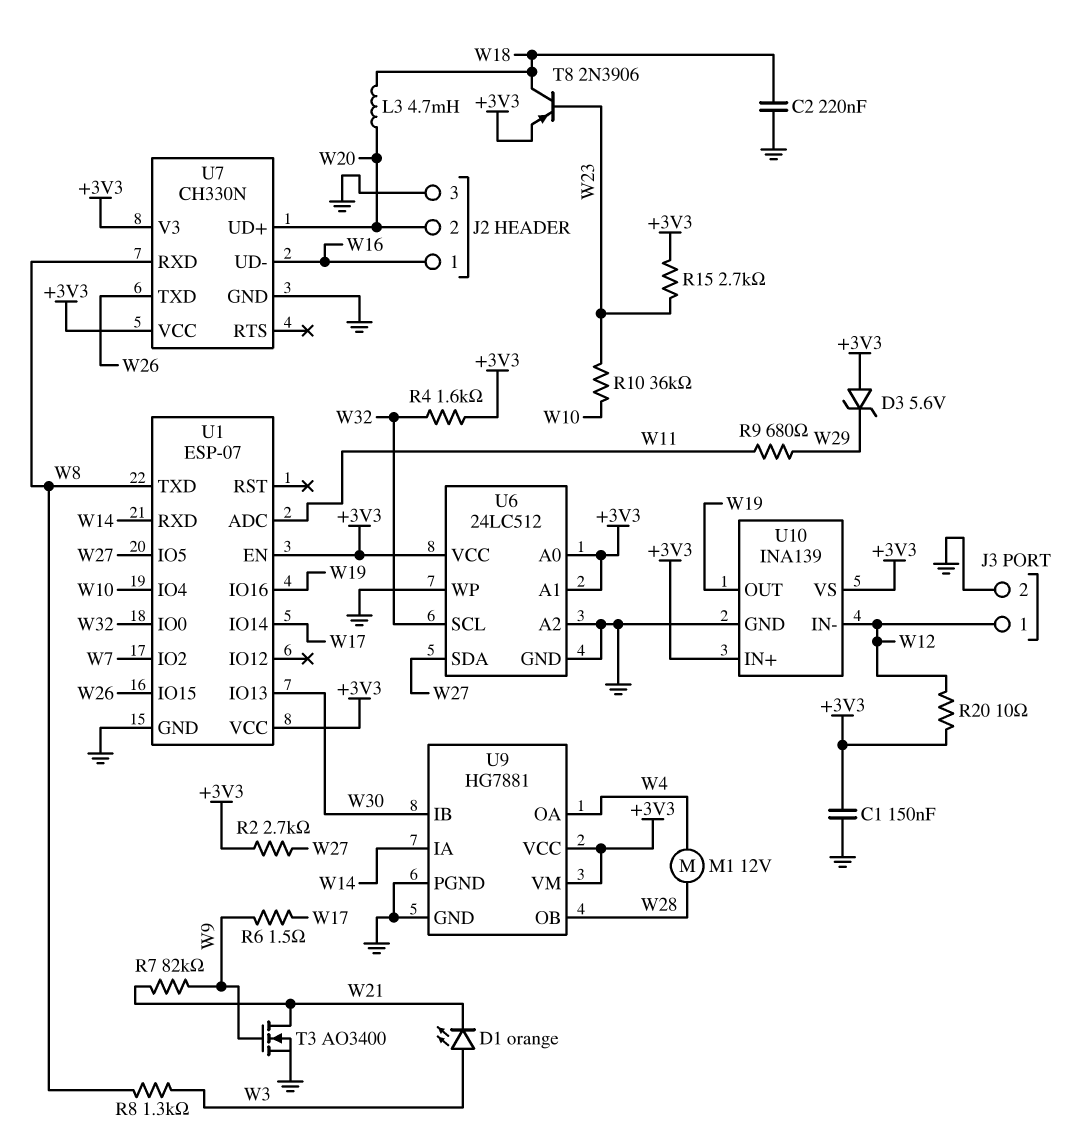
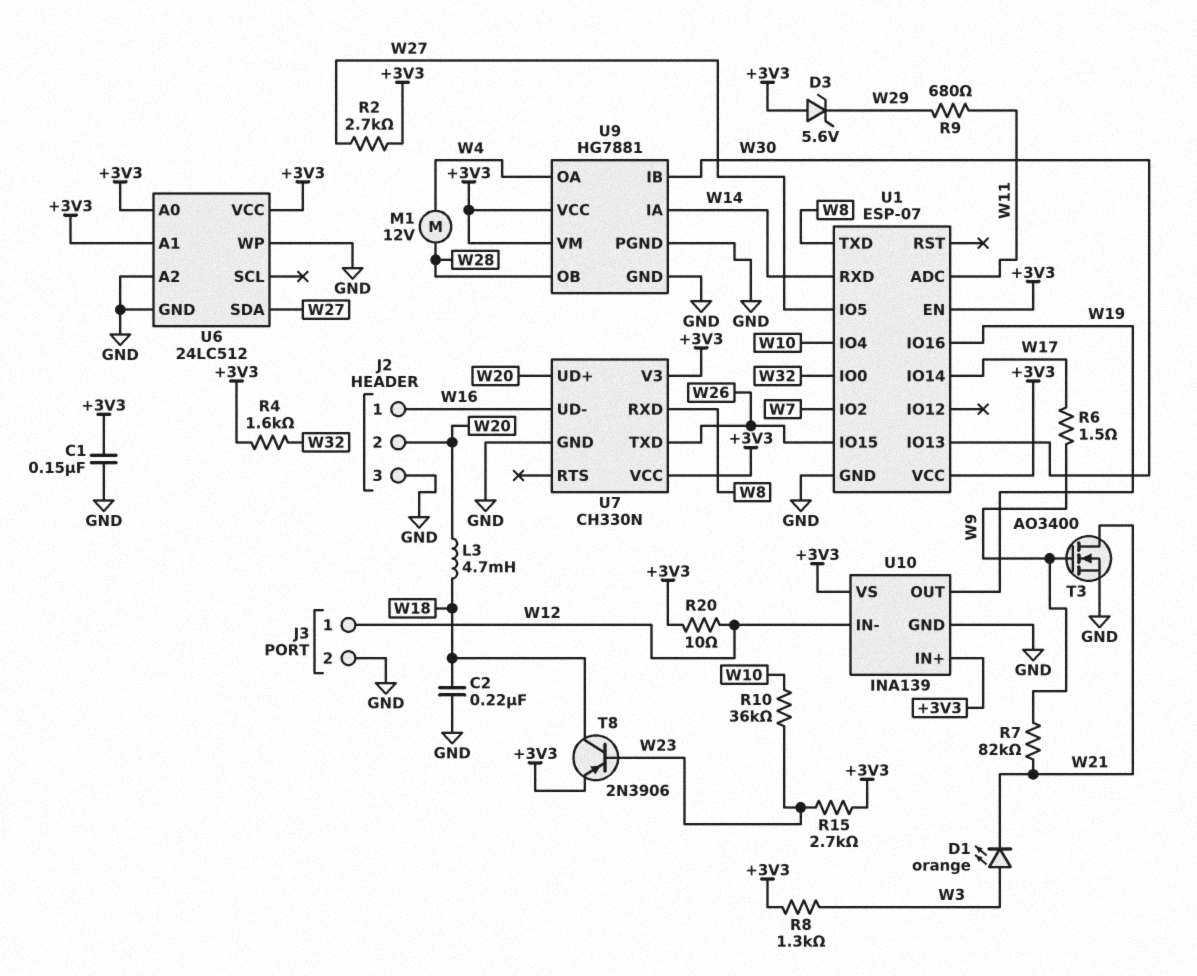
R8: 1.3k (W3, W8) -> 1.3k (+3V3, W3)
U6 pin SCL: W32 -> none

